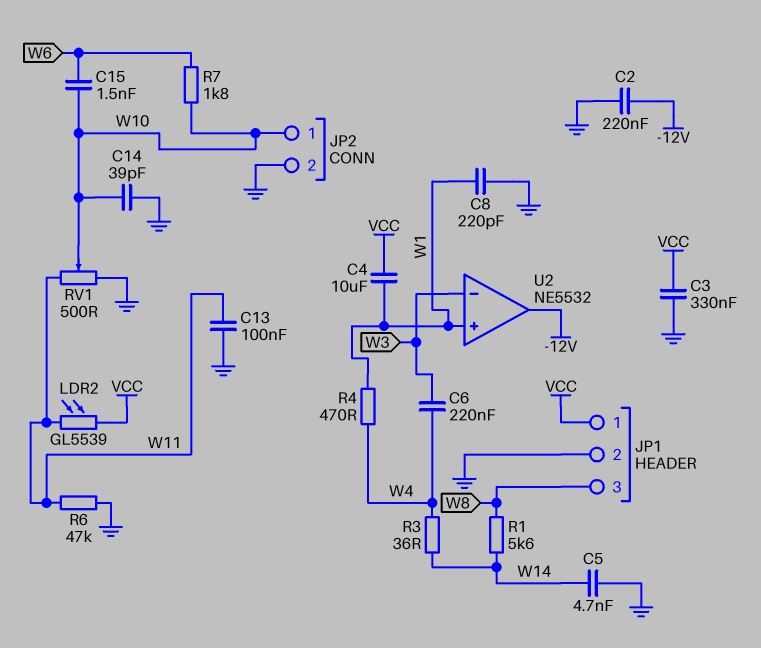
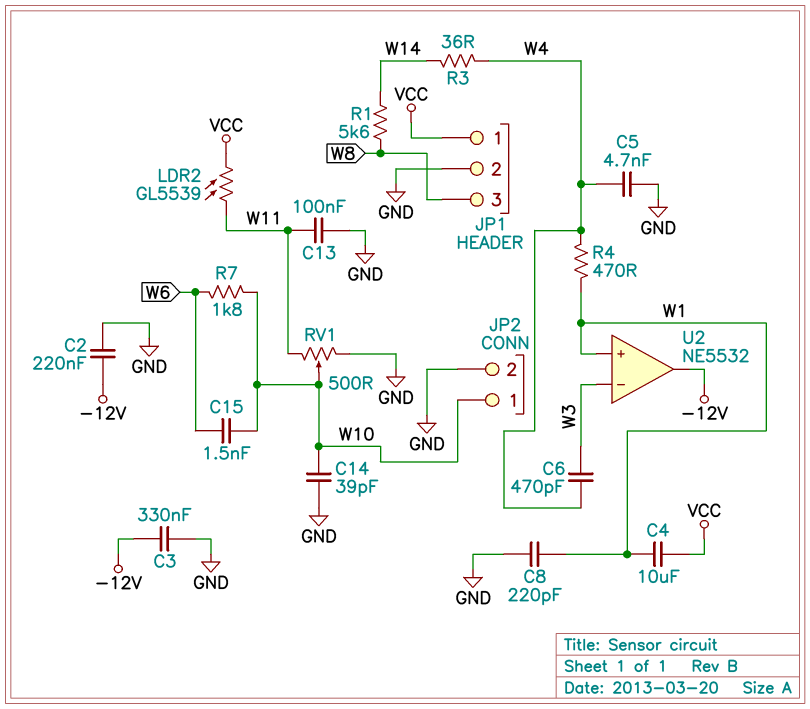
C3: 330nF (GND, VCC) -> 330nF (-12V, GND)
C5: 4.7nF (GND, W14) -> 4.7nF (GND, W4)
C6: 220nF (W3, W4) -> 470pF (W3, W4)
R6: 47k (GND, W11) -> none

